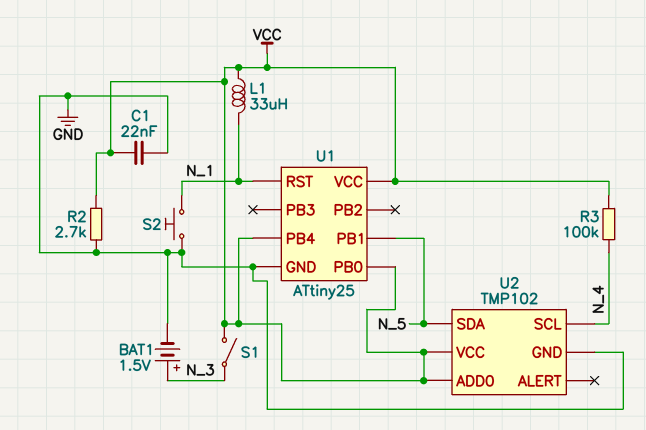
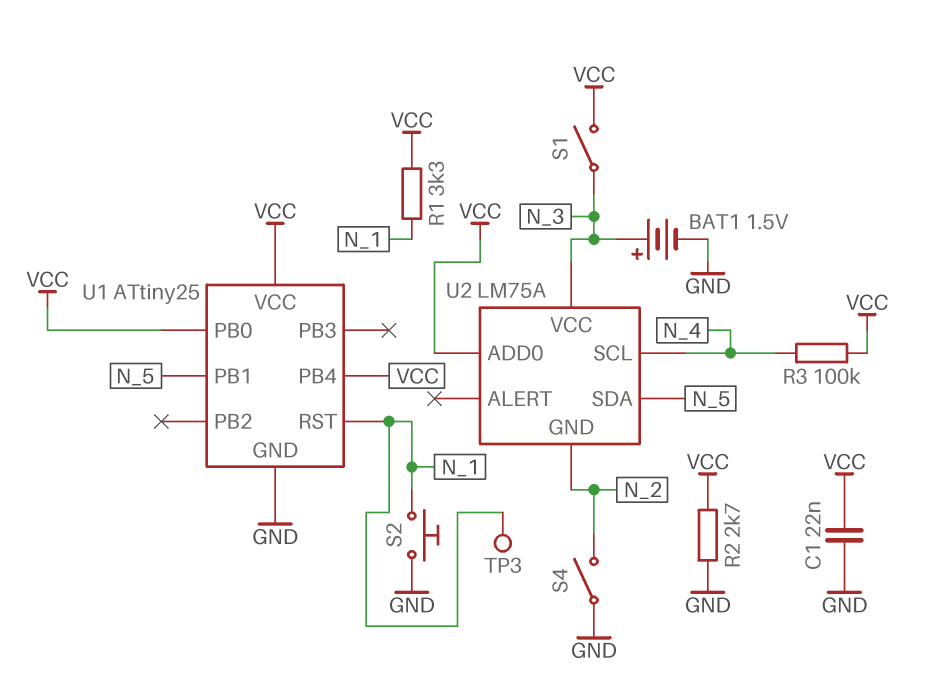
L1: 33uH (N_1, VCC) -> none
R1: none -> 3.3k (N_1, VCC)
S4: none -> switch (GND, N_2)
TP3: none -> test point (N_1)
U2: TMP102 -> LM75A
U2 pin GND: GND -> N_2
U2 pin VCC: VCC -> N_3

